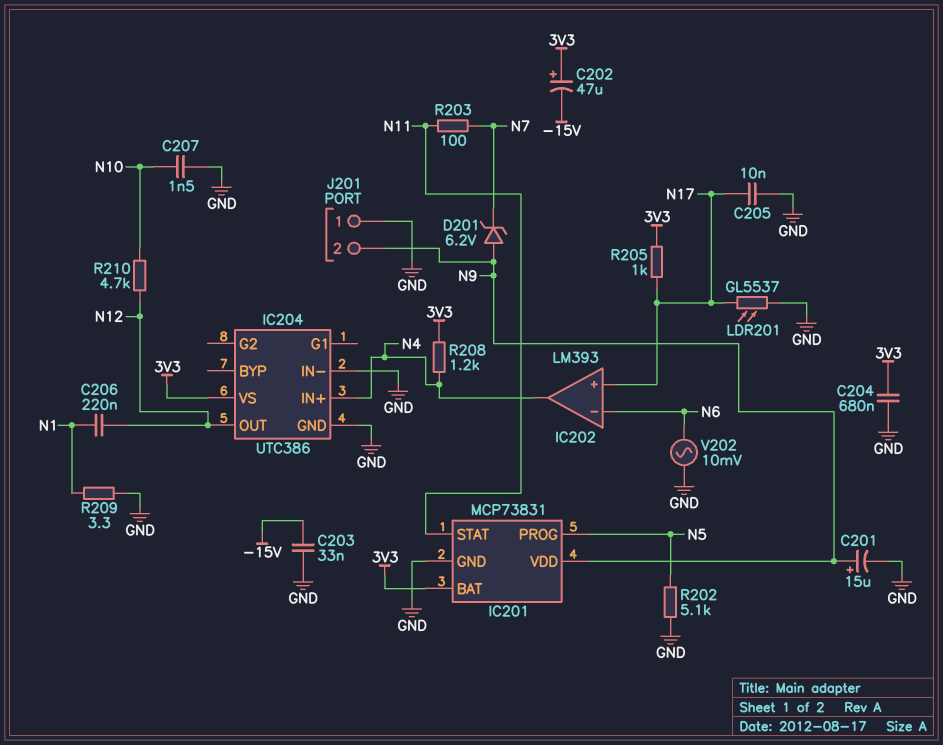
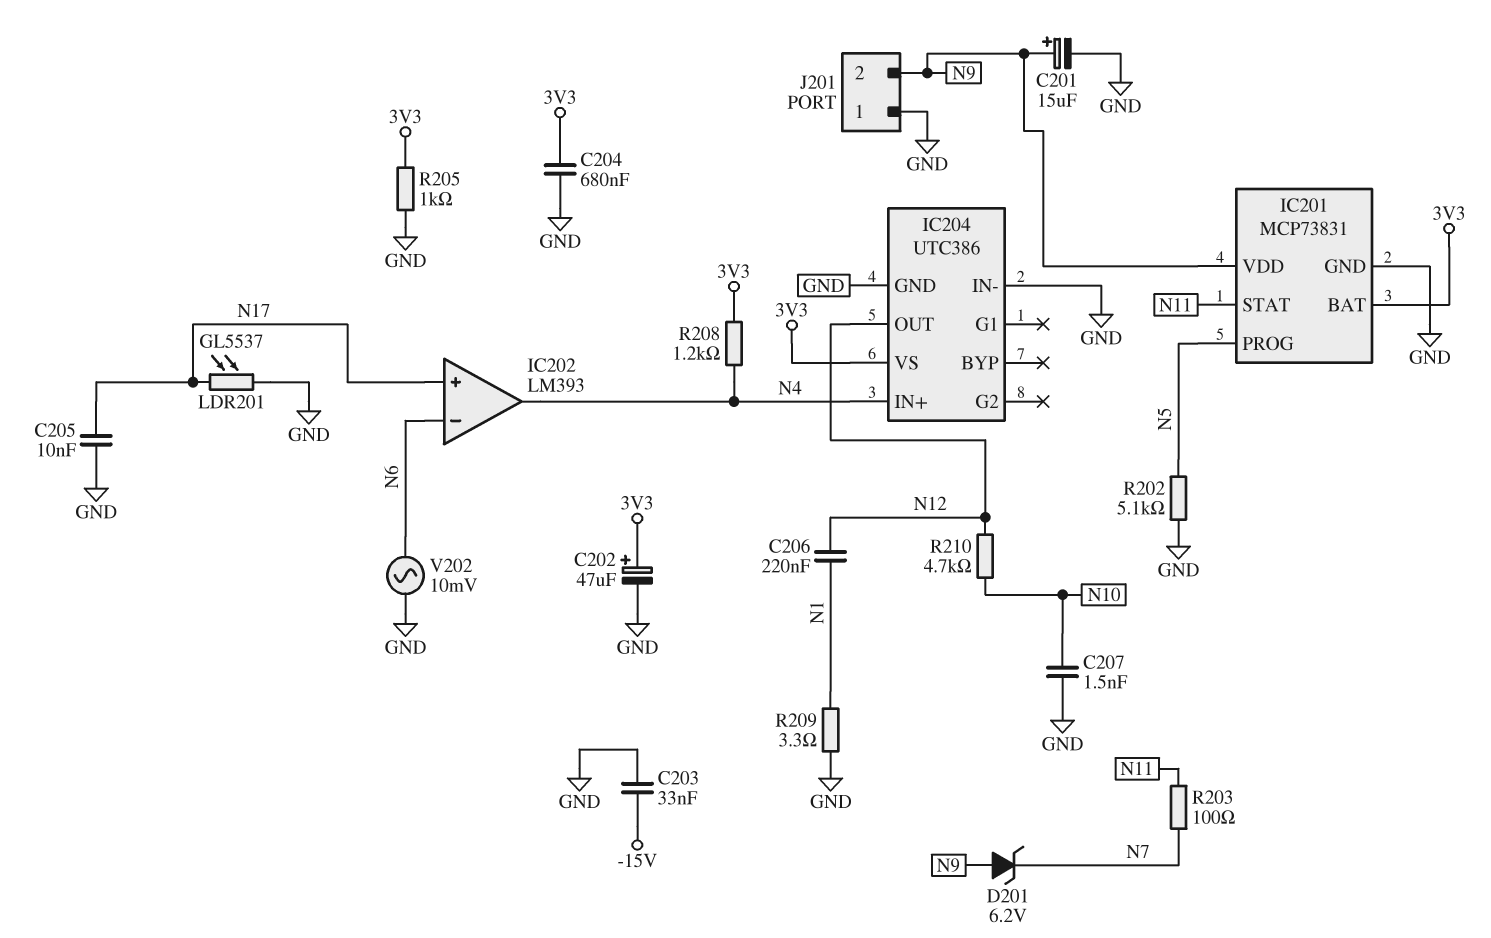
C202: 47uF (plus 3V3, minus -15V) -> 47uF (plus 3V3, minus GND)
R205: 1k (3V3, N17) -> 1k (3V3, GND)

